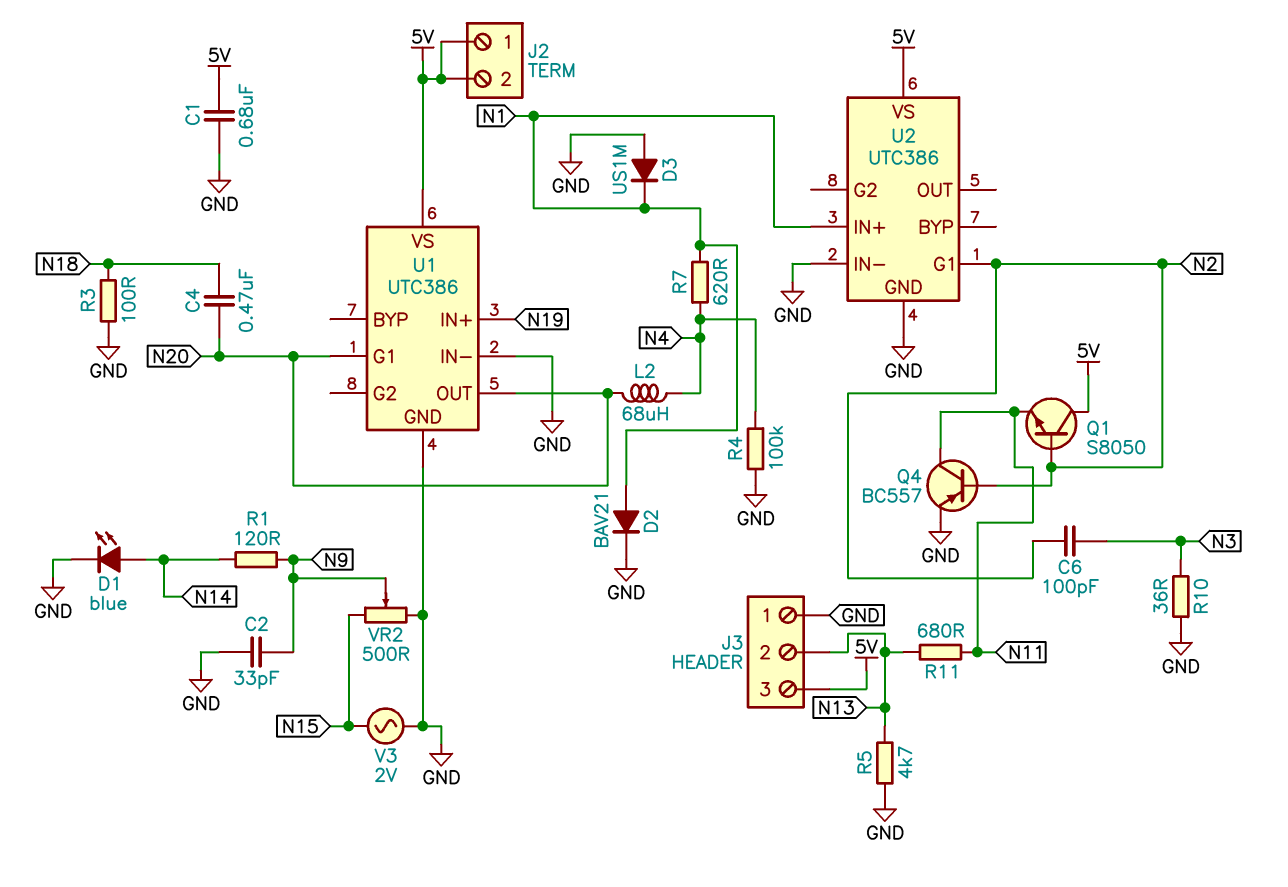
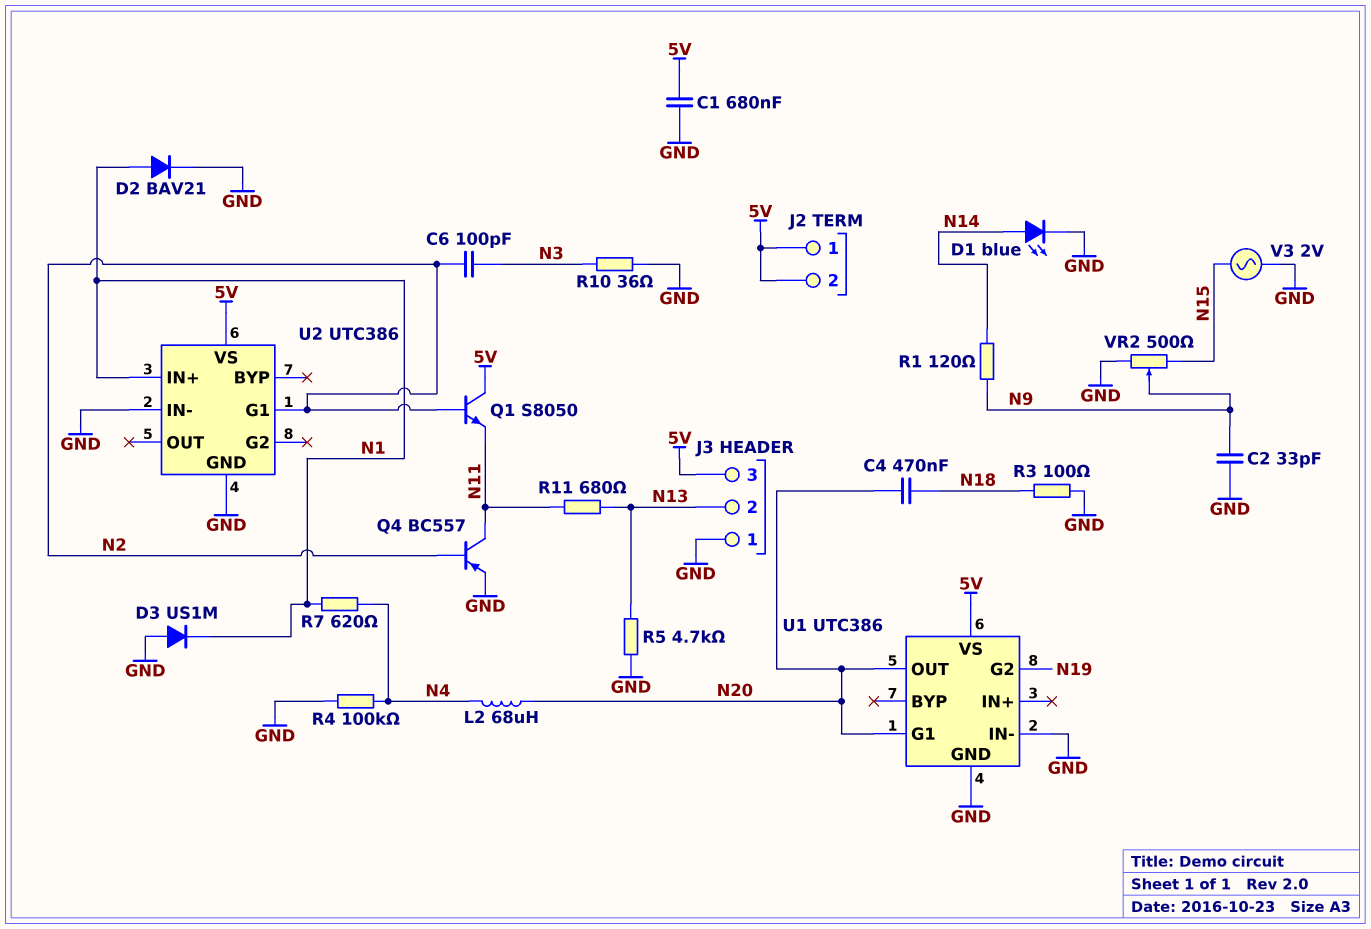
U1 pin G2: none -> N19
U1 pin IN+: N19 -> none

